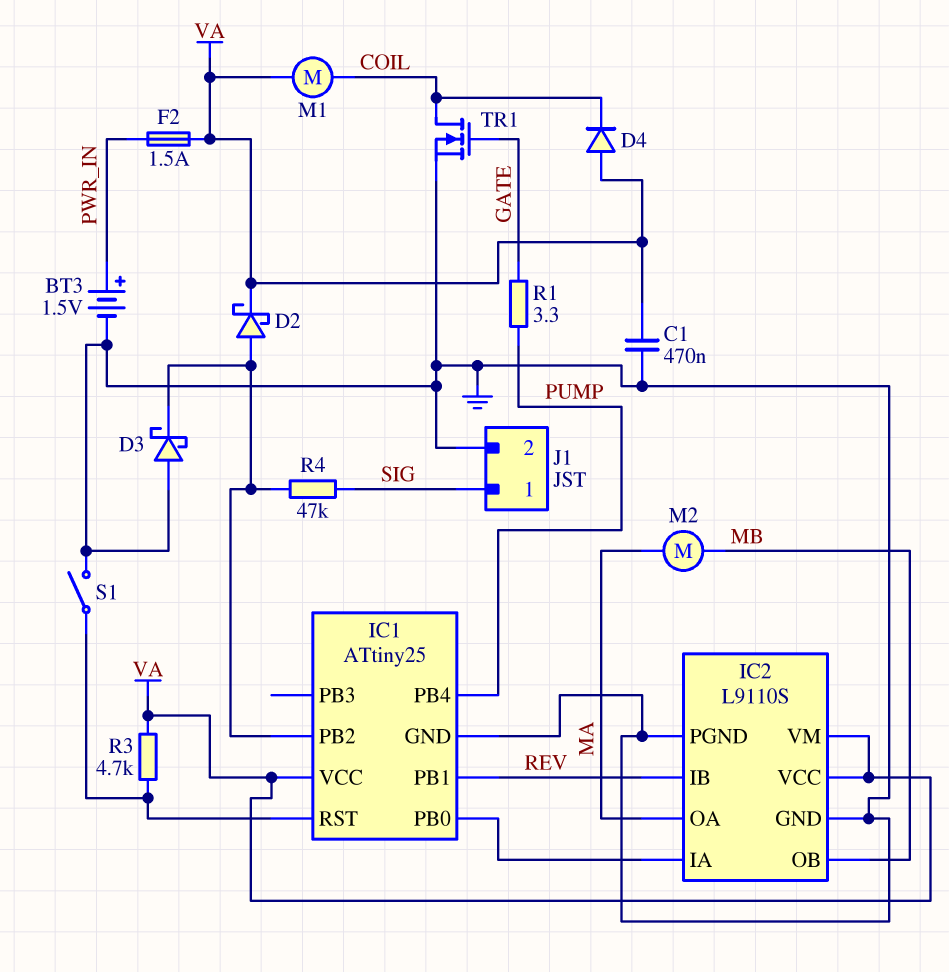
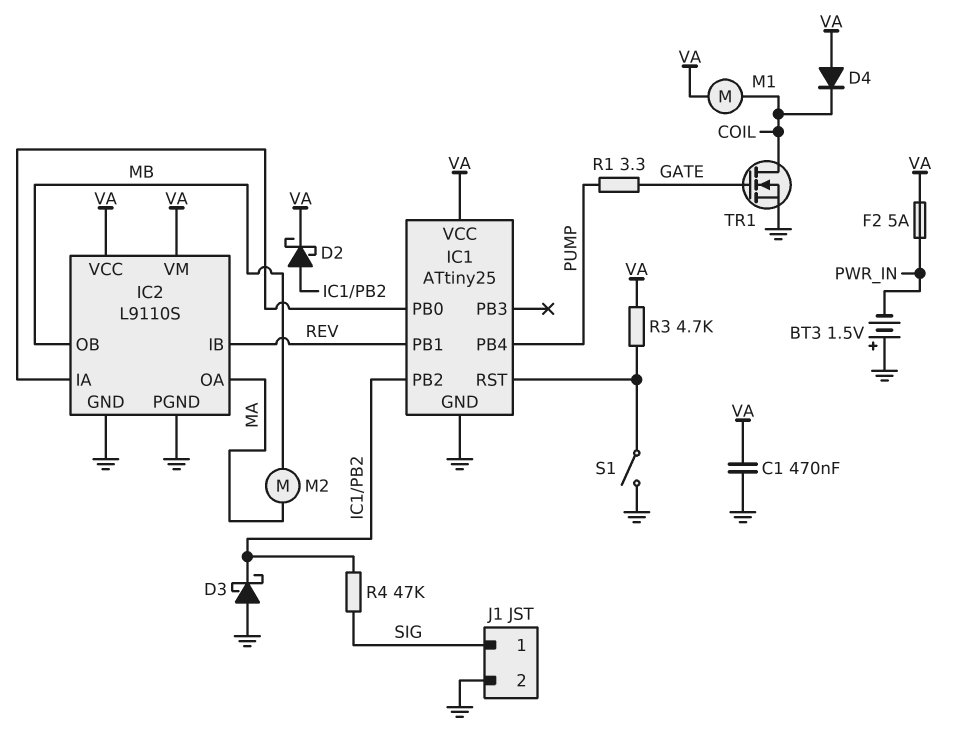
BT3: 1.5V (plus PWR_IN, minus GND) -> 1.5V (plus GND, minus PWR_IN)
F2: 1.5A (PWR_IN, VA) -> 5A (PWR_IN, VA)

